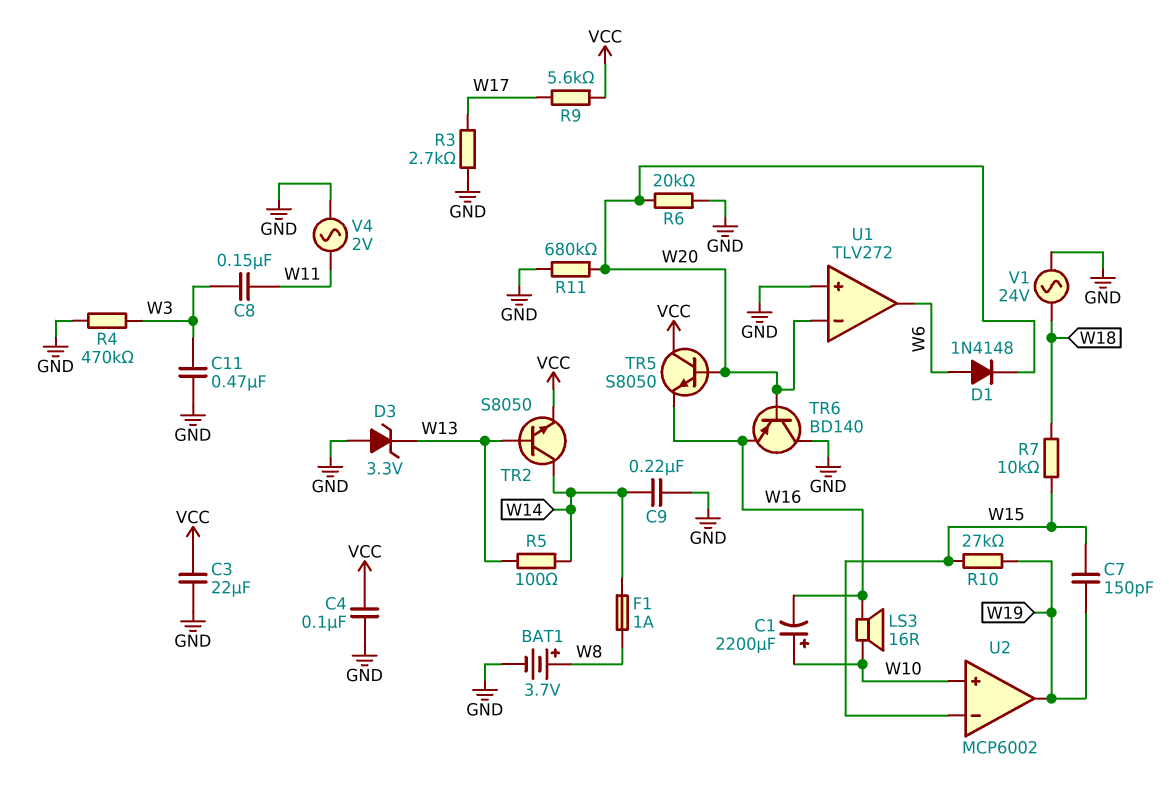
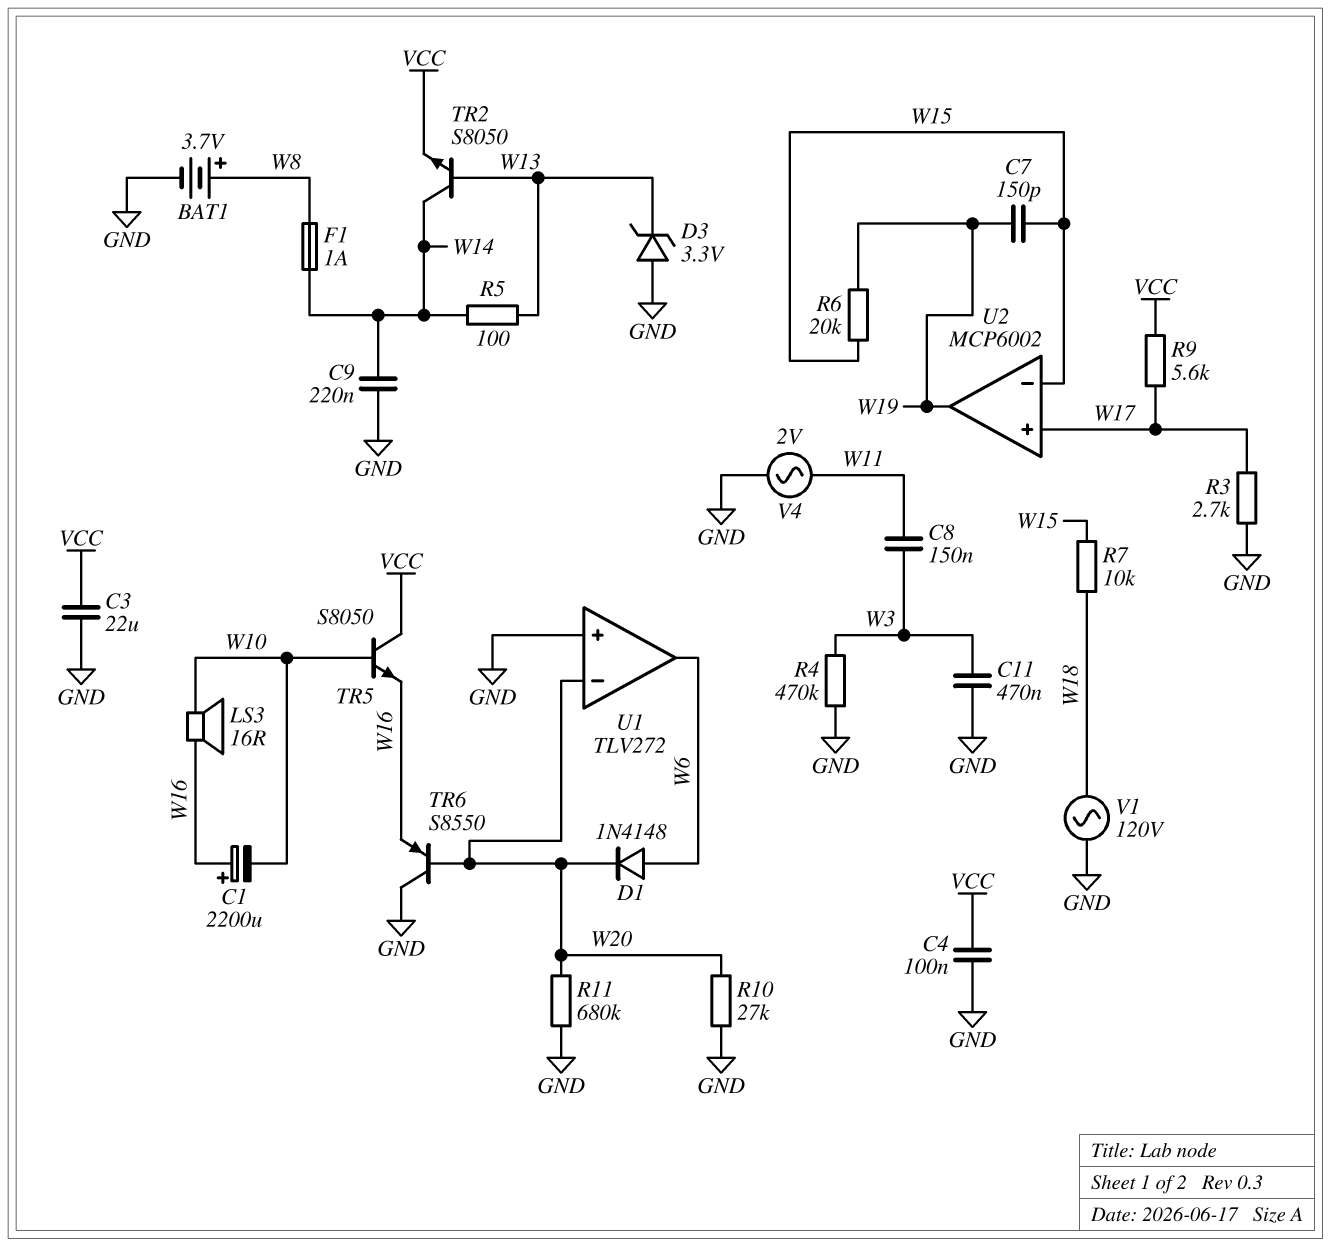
C1: 2200uF (plus W10, minus W16) -> 2200uF (plus W16, minus W10)
R6: 20k (GND, W20) -> 20k (W15, W19)
R10: 27k (W15, W19) -> 27k (GND, W20)
TR5: NPN S8050 (B W20, C VCC, E W16) -> NPN S8050 (B W10, C VCC, E W16)
TR6: PNP BD140 (B W20, C GND, E W16) -> PNP S8550 (B W20, C GND, E W16)
U2 pin in+: W10 -> W17
V1: AC 24V (GND, W18) -> AC 120V (GND, W18)

